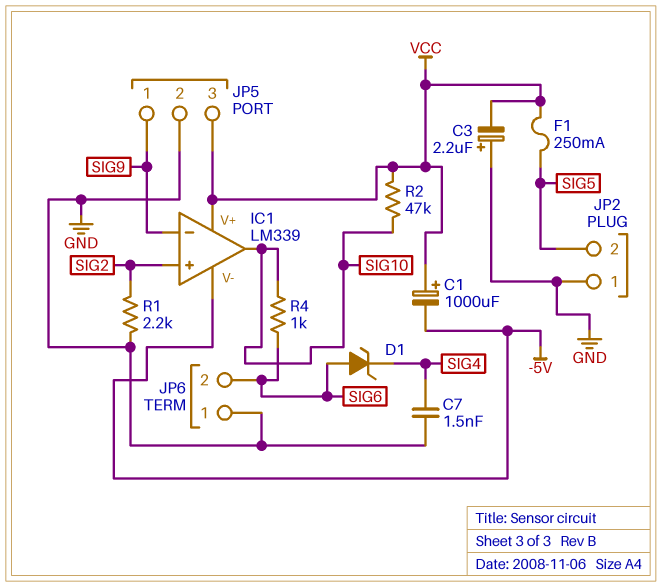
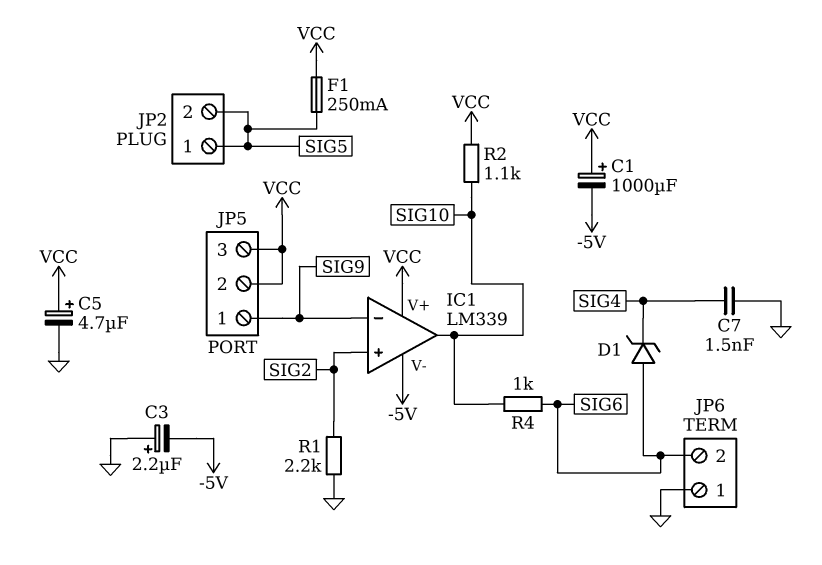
C3: 2.2uF (plus GND, minus VCC) -> 2.2uF (plus GND, minus -5V)
C5: none -> 4.7uF (plus VCC, minus GND)
JP2 pin 1: GND -> SIG5
JP5 pin 2: GND -> VCC
R2: 47k (SIG10, VCC) -> 1.1k (SIG10, VCC)

